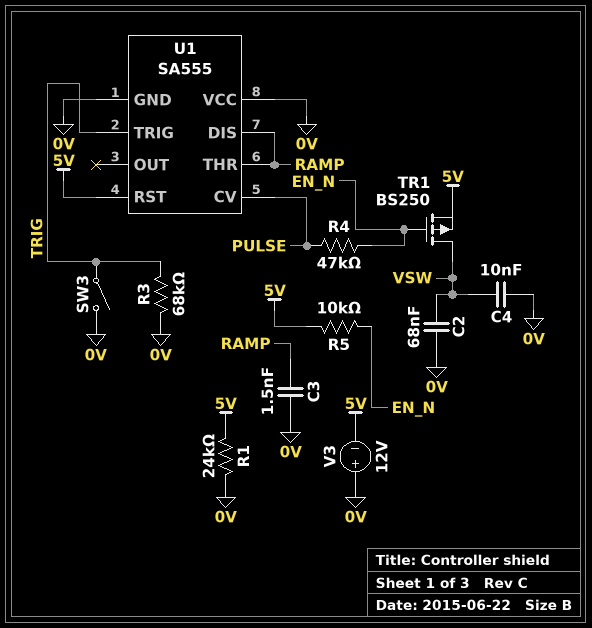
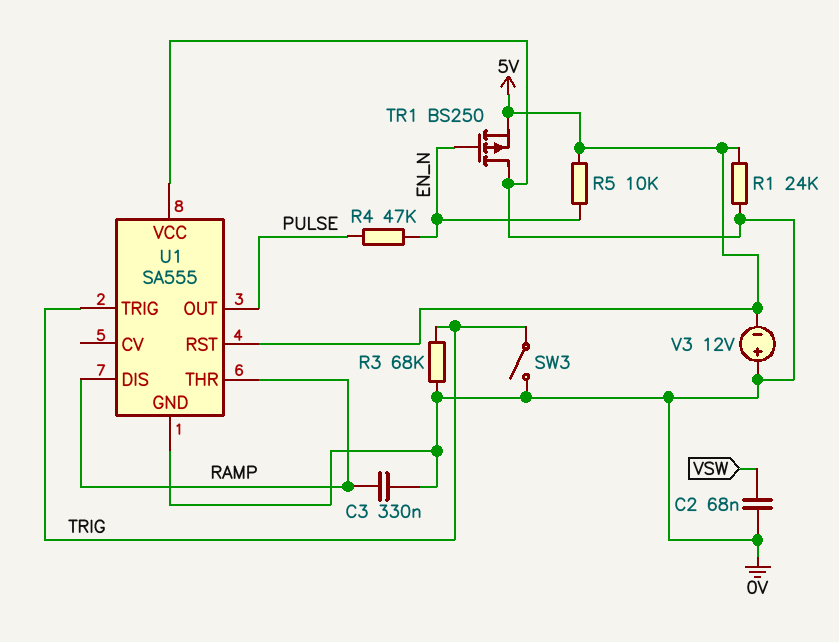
C3: 1.5nF (0V, RAMP) -> 330nF (0V, RAMP)
C4: 10nF (0V, VSW) -> none
TR1: PMOS BS250 (G EN_N, D VSW, S 5V) -> PMOS BS250 (G EN_N, D 0V, S 5V)
U1 pin CV: PULSE -> none
U1 pin OUT: none -> PULSE

